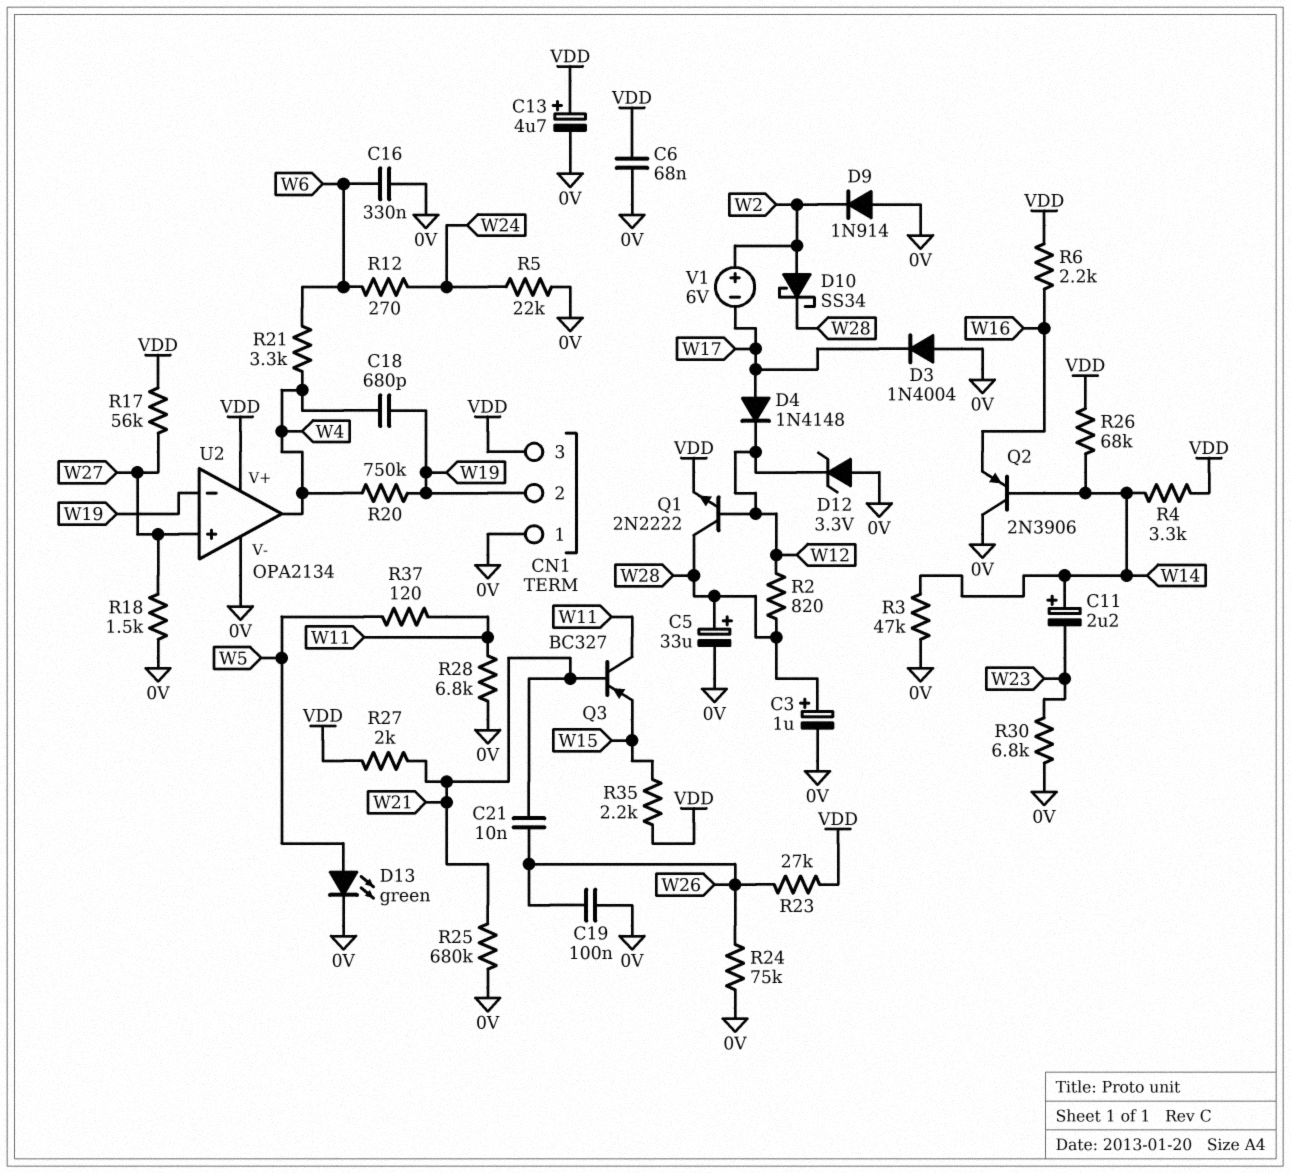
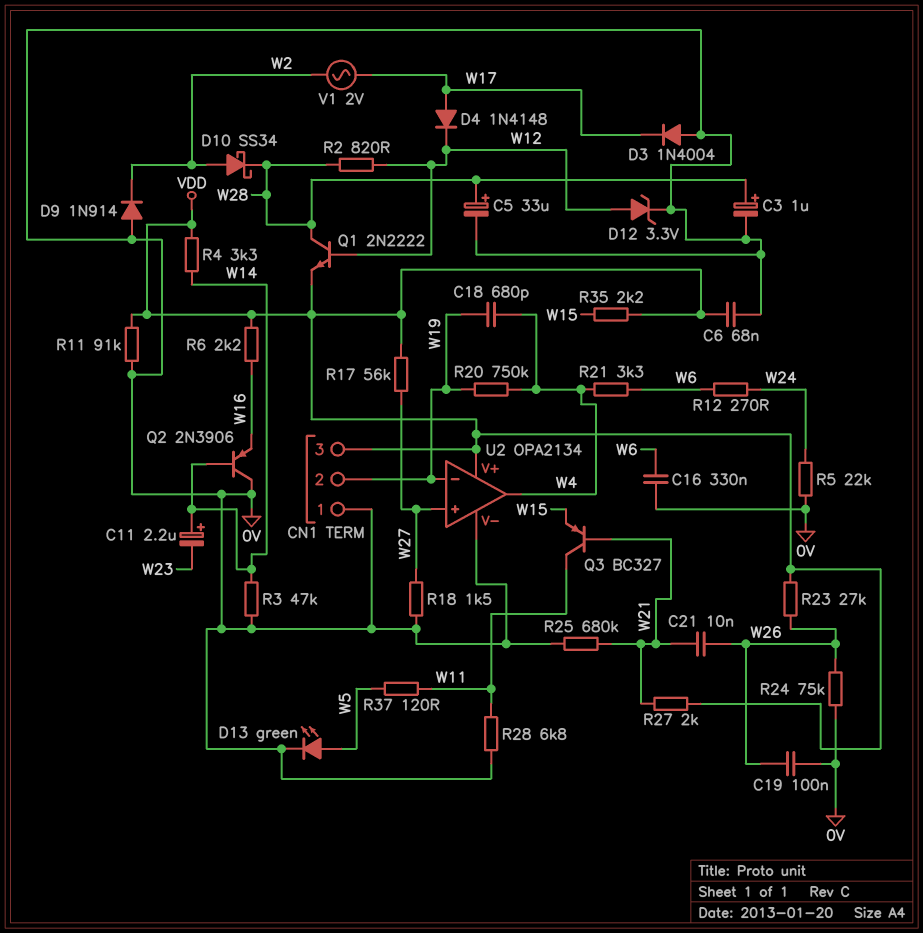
C13: 4.7uF (plus VDD, minus 0V) -> none
D12: zener 3.3V (A 0V, K W12) -> zener 3.3V (A W12, K 0V)
R11: none -> 91k (0V, VDD)
R26: 68k (VDD, W14) -> none
R30: 6.8k (0V, W23) -> none
V1: 6V (plus W2, minus W17) -> AC 2V (W2, W17)

